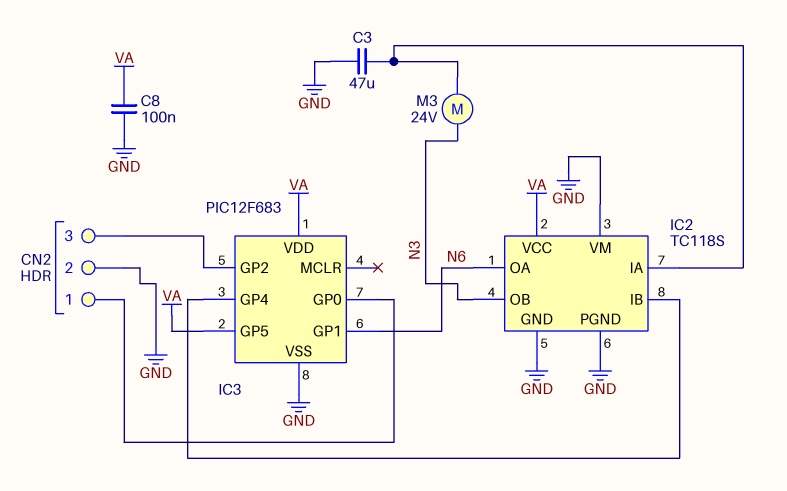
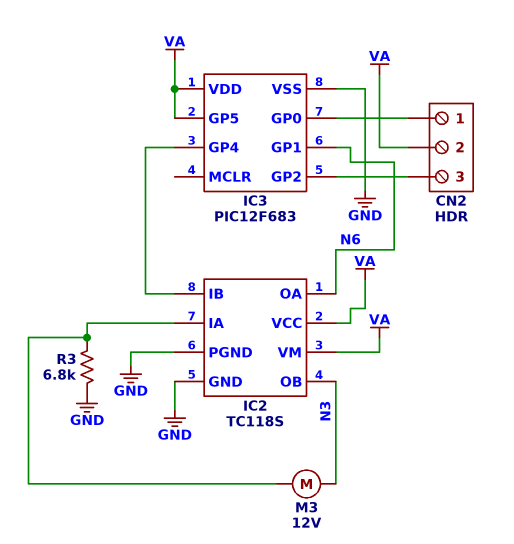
C3: 47uF (GND, IC2/IA) -> none
C8: 100nF (GND, VA) -> none
CN2 pin 2: GND -> VA
IC2 pin VM: GND -> VA
M3: motor 24V (IC2/IA, N3) -> motor 12V (IC2/IA, N3)
R3: none -> 6.8k (GND, IC2/IA)

